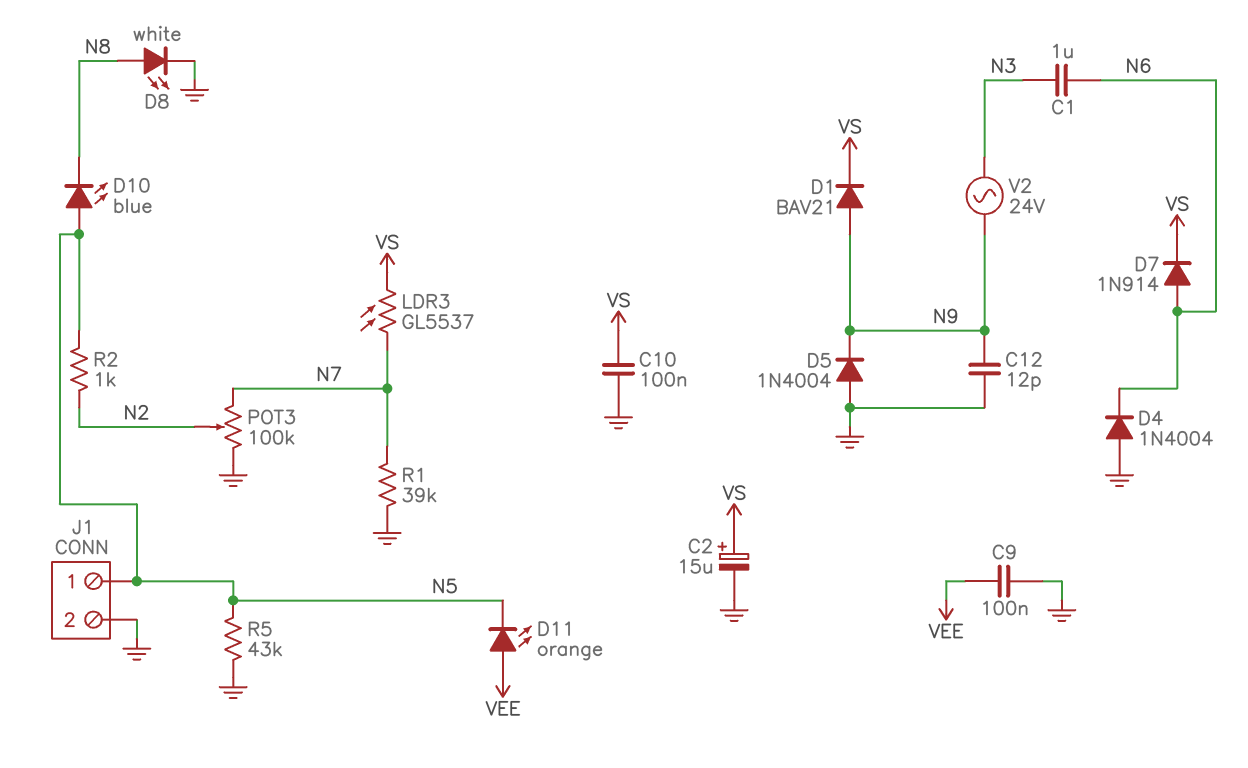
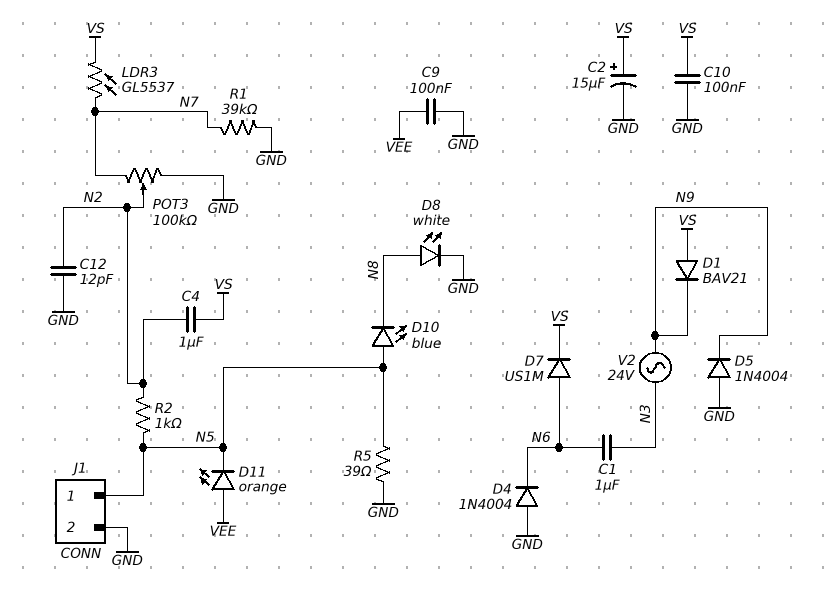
C4: none -> 1uF (N2, VS)
C12: 12pF (GND, N9) -> 12pF (GND, N2)
D1: diode BAV21 (A N9, K VS) -> diode BAV21 (A VS, K N9)
D7: diode 1N914 (A N6, K VS) -> diode US1M (A N6, K VS)
R5: 43k (GND, N5) -> 39 (GND, N5)

